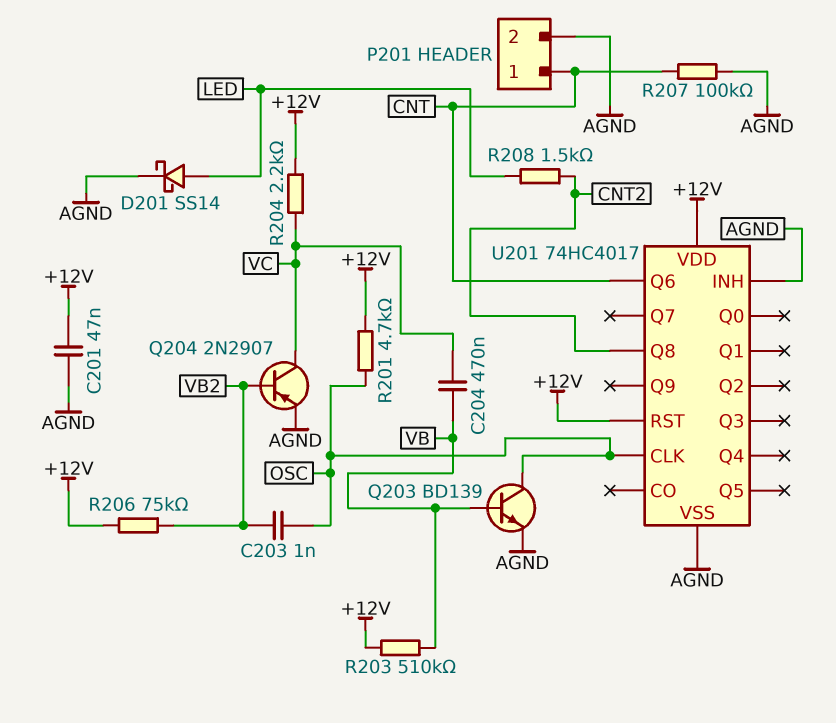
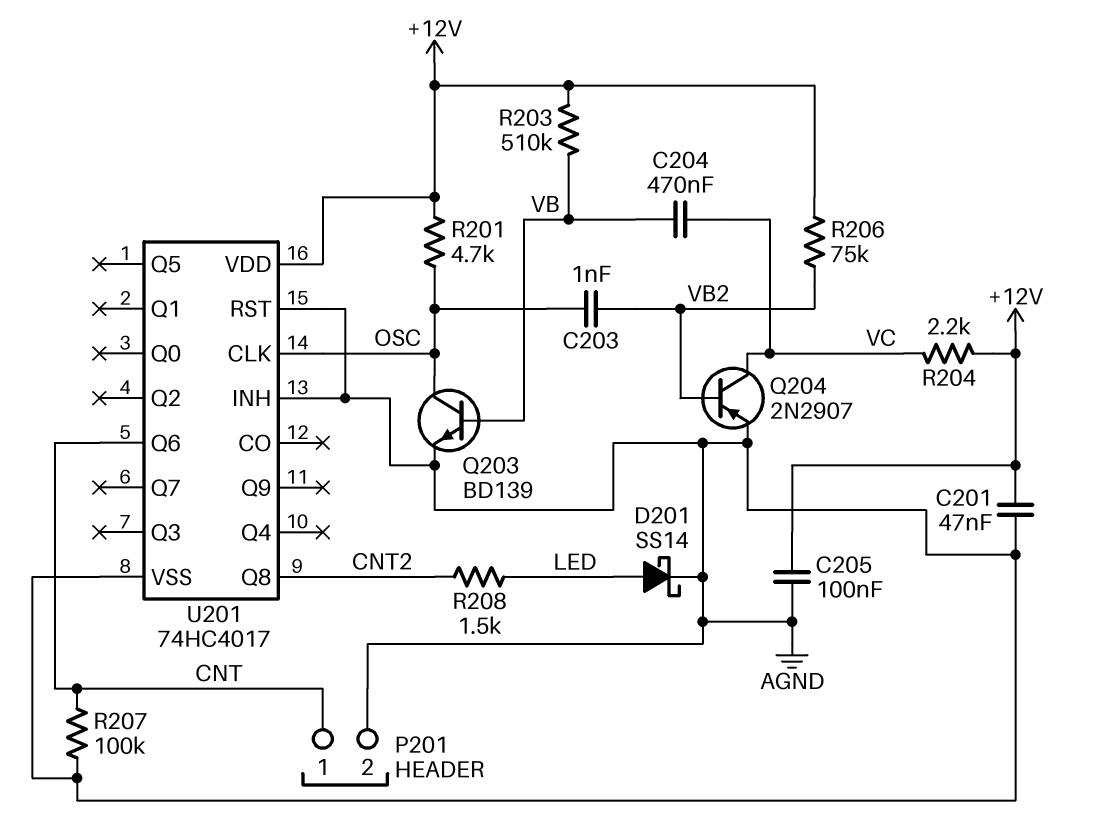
C205: none -> 100nF (+12V, AGND)
U201 pin RST: +12V -> AGND

